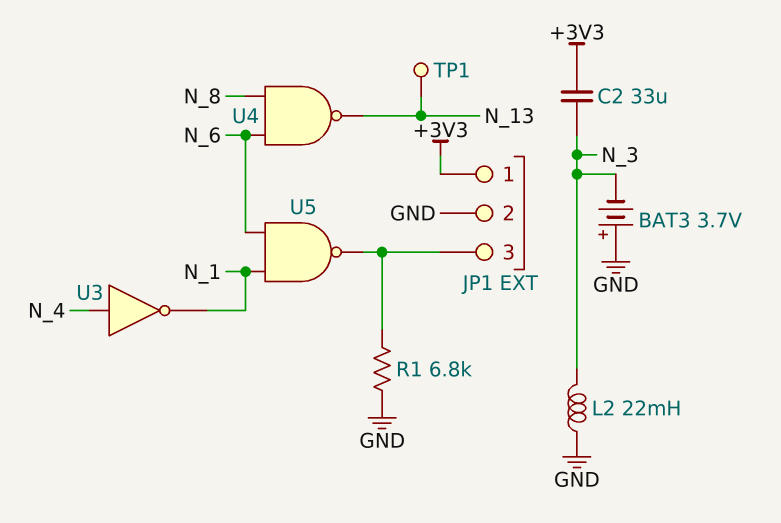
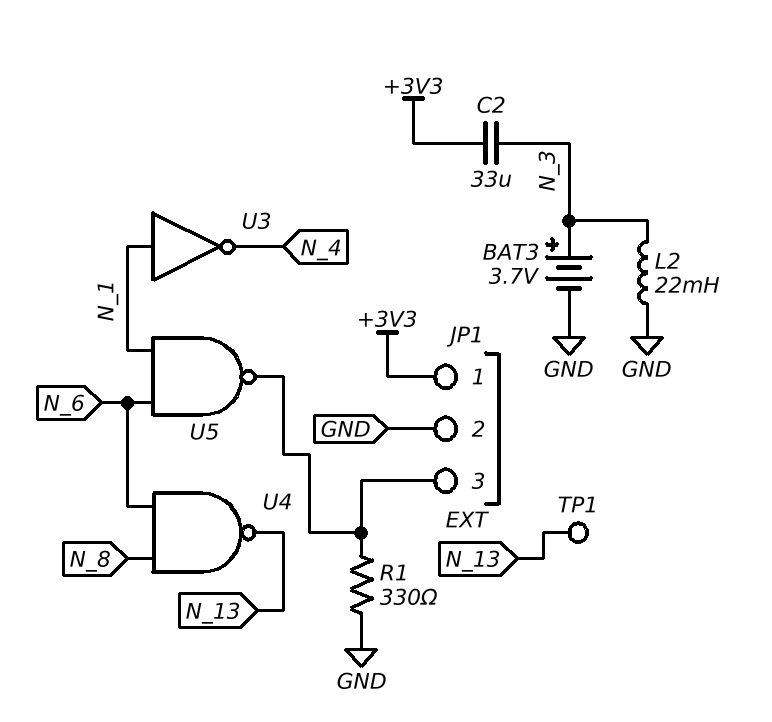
BAT3: 3.7V (plus GND, minus N_3) -> 3.7V (plus N_3, minus GND)
R1: 6.8k (GND, JP1/3) -> 330 (GND, JP1/3)
U3: NOT (in N_4, out N_1) -> NOT (in N_1, out N_4)

